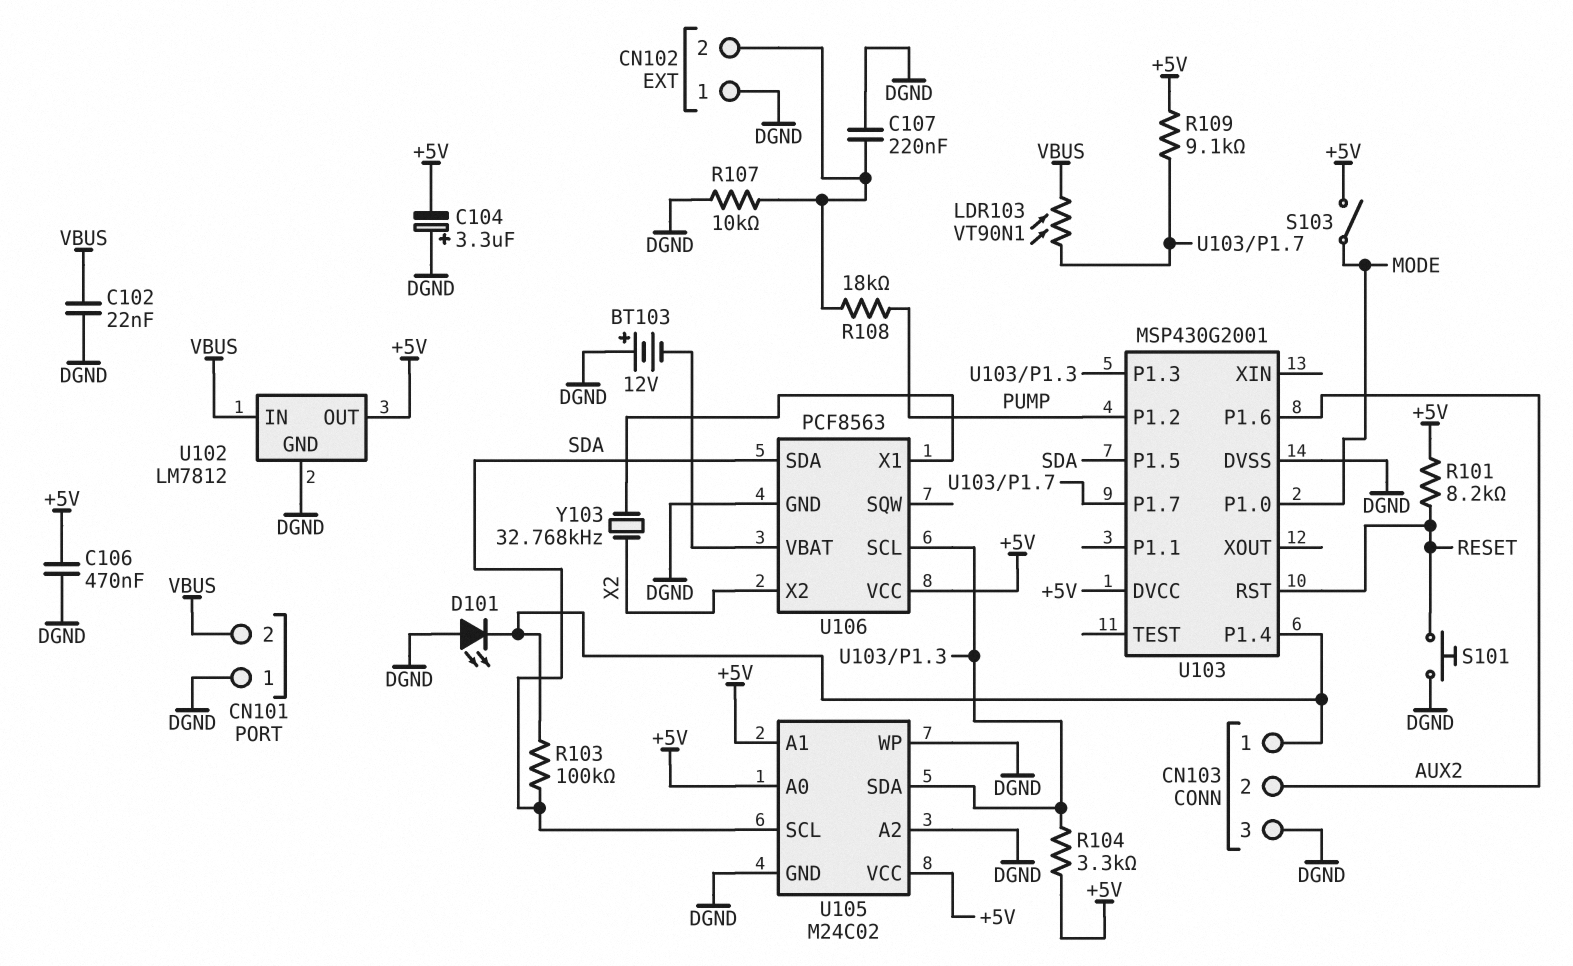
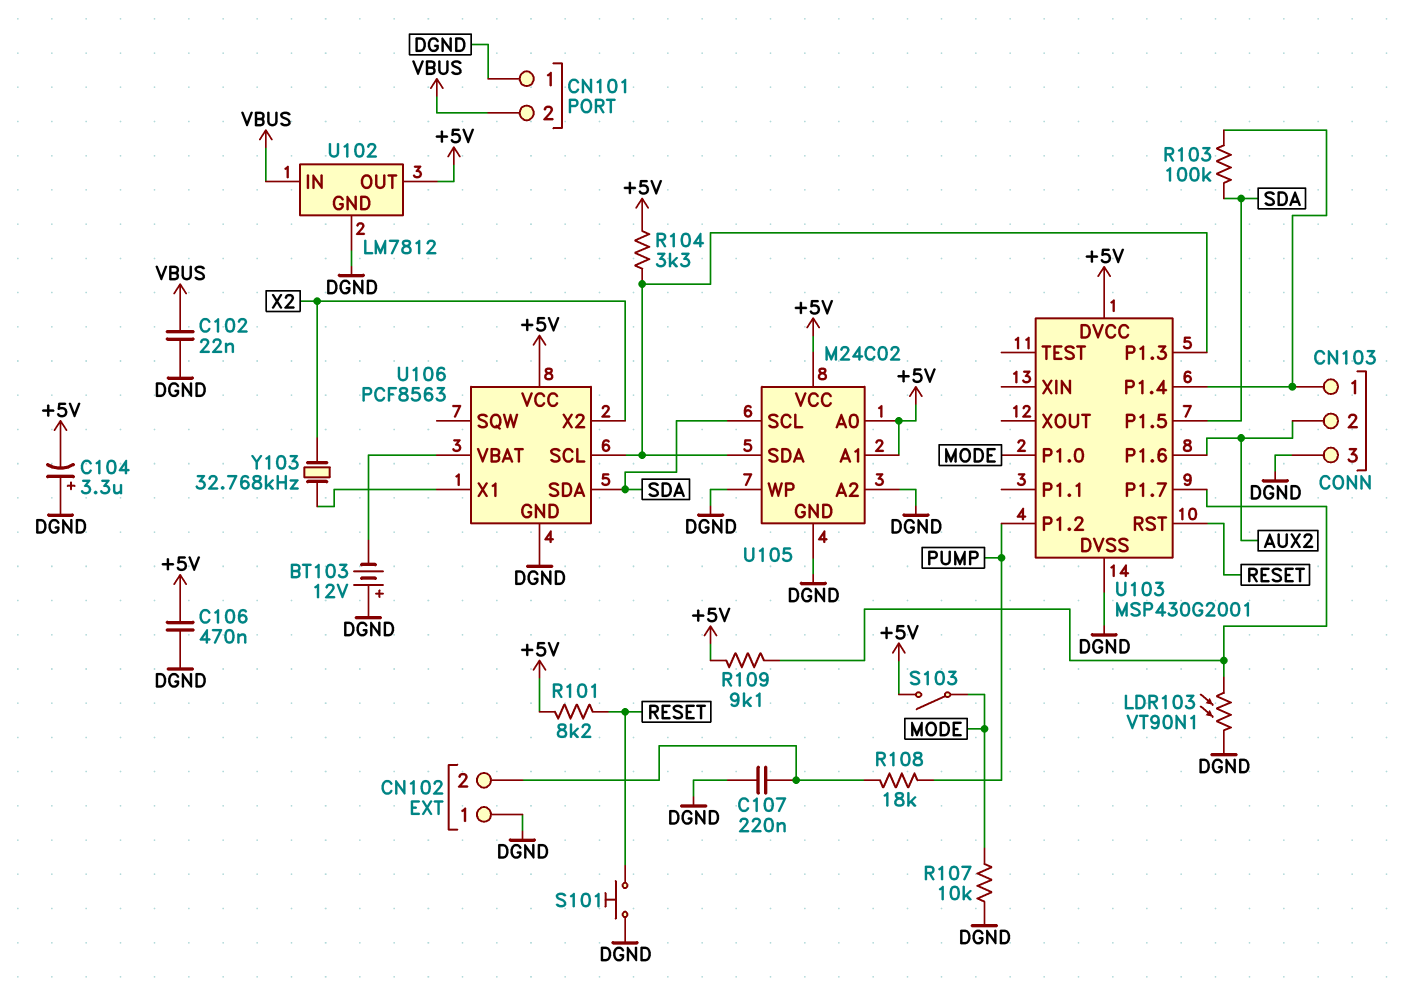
D101: LED (A DGND, K CN103/1) -> none
LDR103: VT90N1 (U103/P1.7, VBUS) -> VT90N1 (DGND, U103/P1.7)
R107: 10k (CN102/2, DGND) -> 10k (DGND, MODE)

